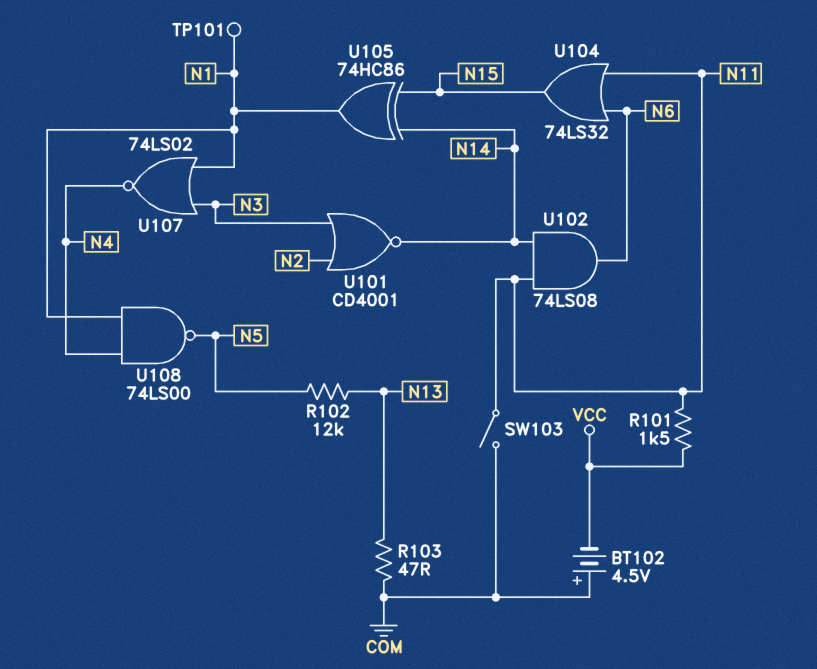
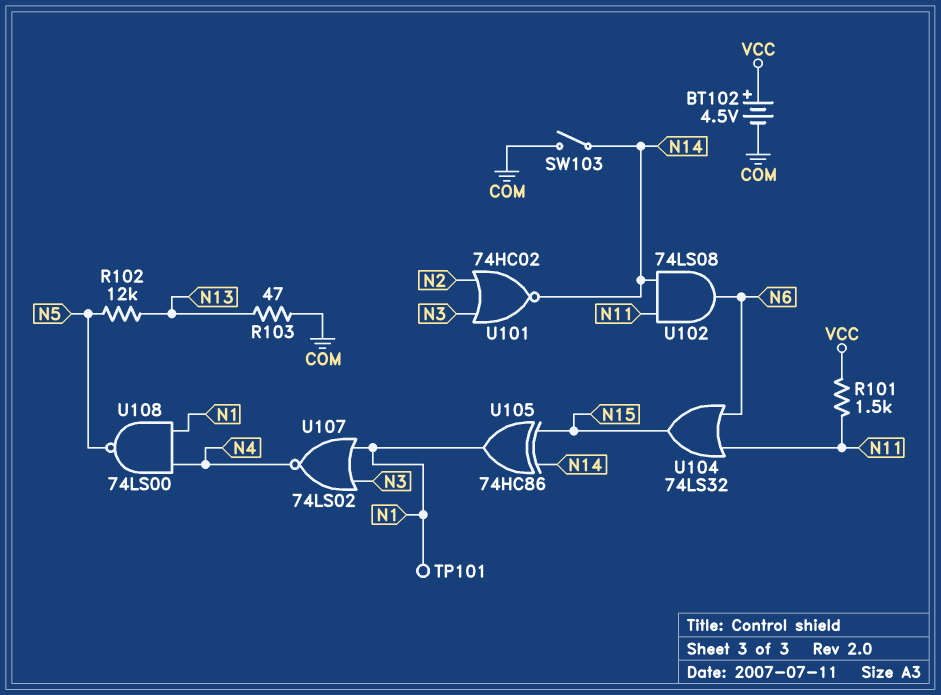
BT102: 4.5V (plus COM, minus VCC) -> 4.5V (plus VCC, minus COM)
SW103: switch (COM, N11) -> switch (COM, N14)
U101: NOR CD4001 (in N2, in N3, out N14) -> NOR 74HC02 (in N2, in N3, out N14)

